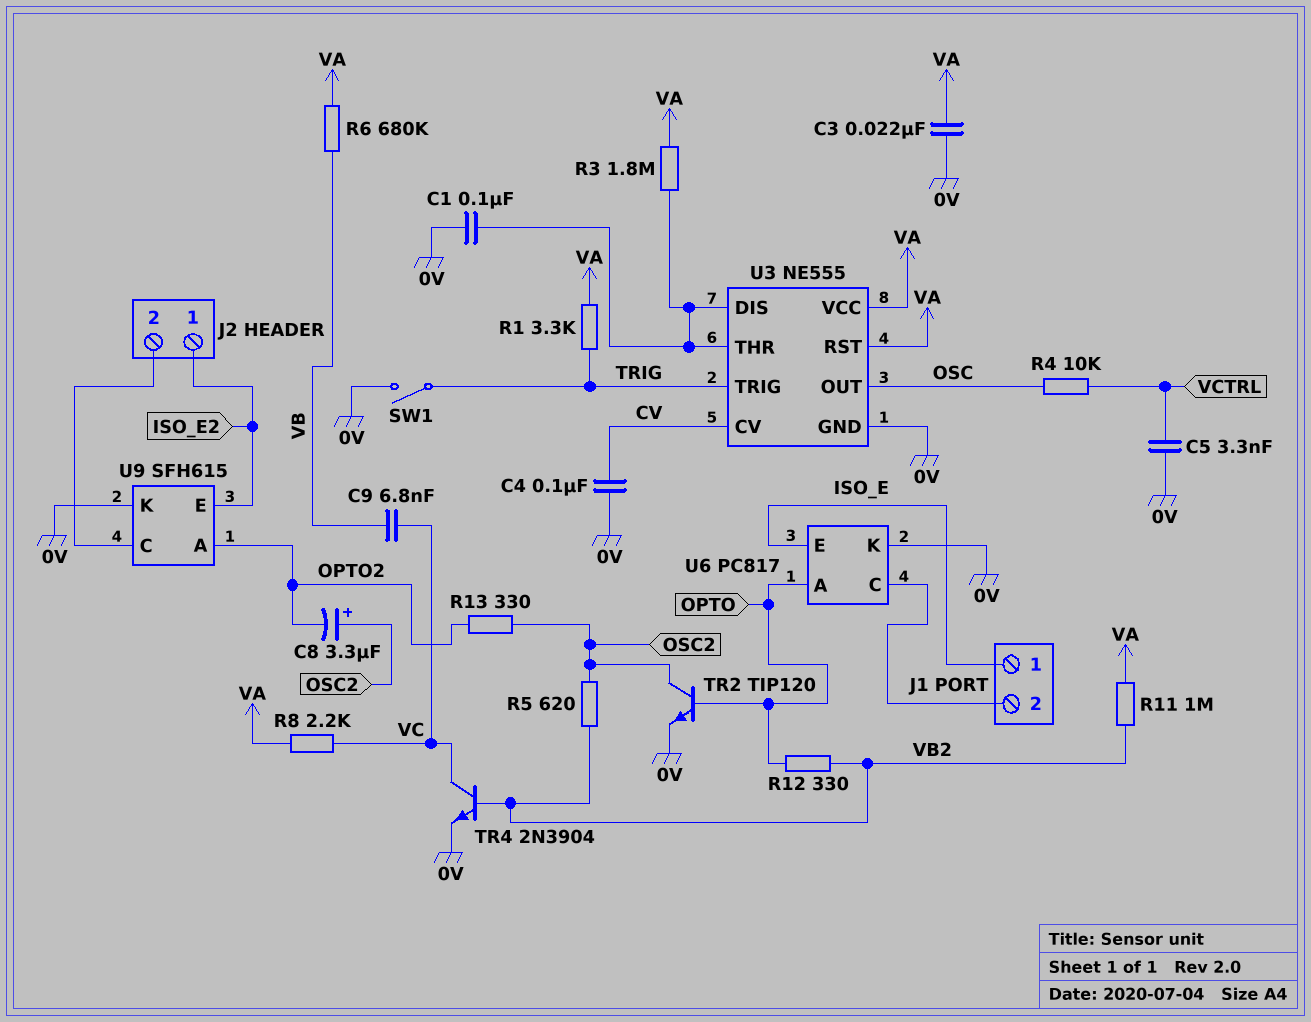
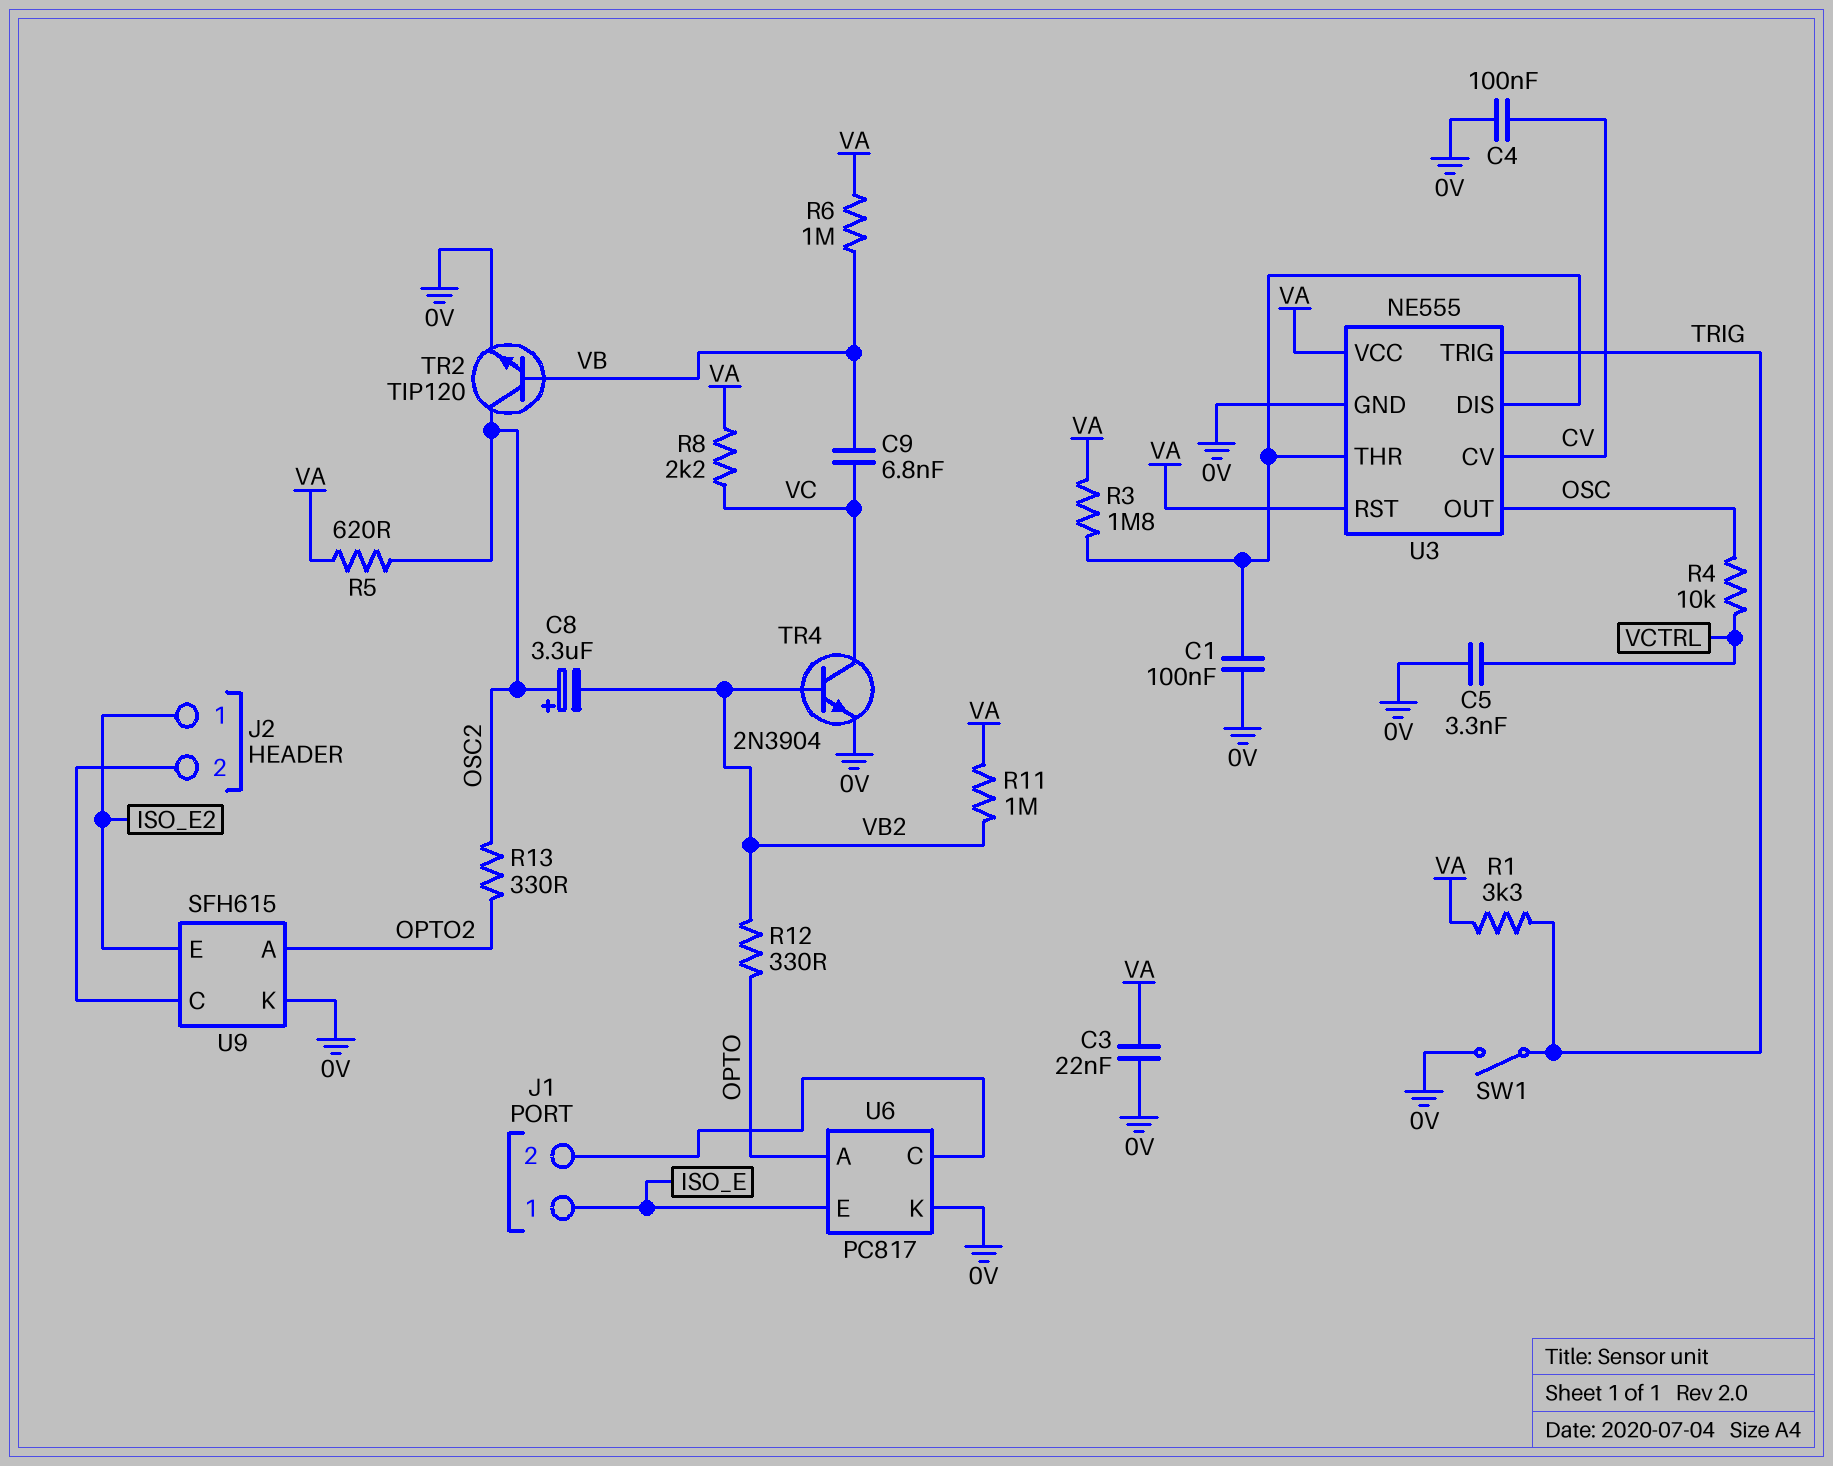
C8: 3.3uF (plus OSC2, minus OPTO2) -> 3.3uF (plus OSC2, minus VB2)
R5: 620 (OSC2, VB2) -> 620 (OSC2, VA)
R6: 680k (VA, VB) -> 1M (VA, VB)
TR2: NPN TIP120 (B OPTO, C OSC2, E 0V) -> NPN TIP120 (B VB, C OSC2, E 0V)

